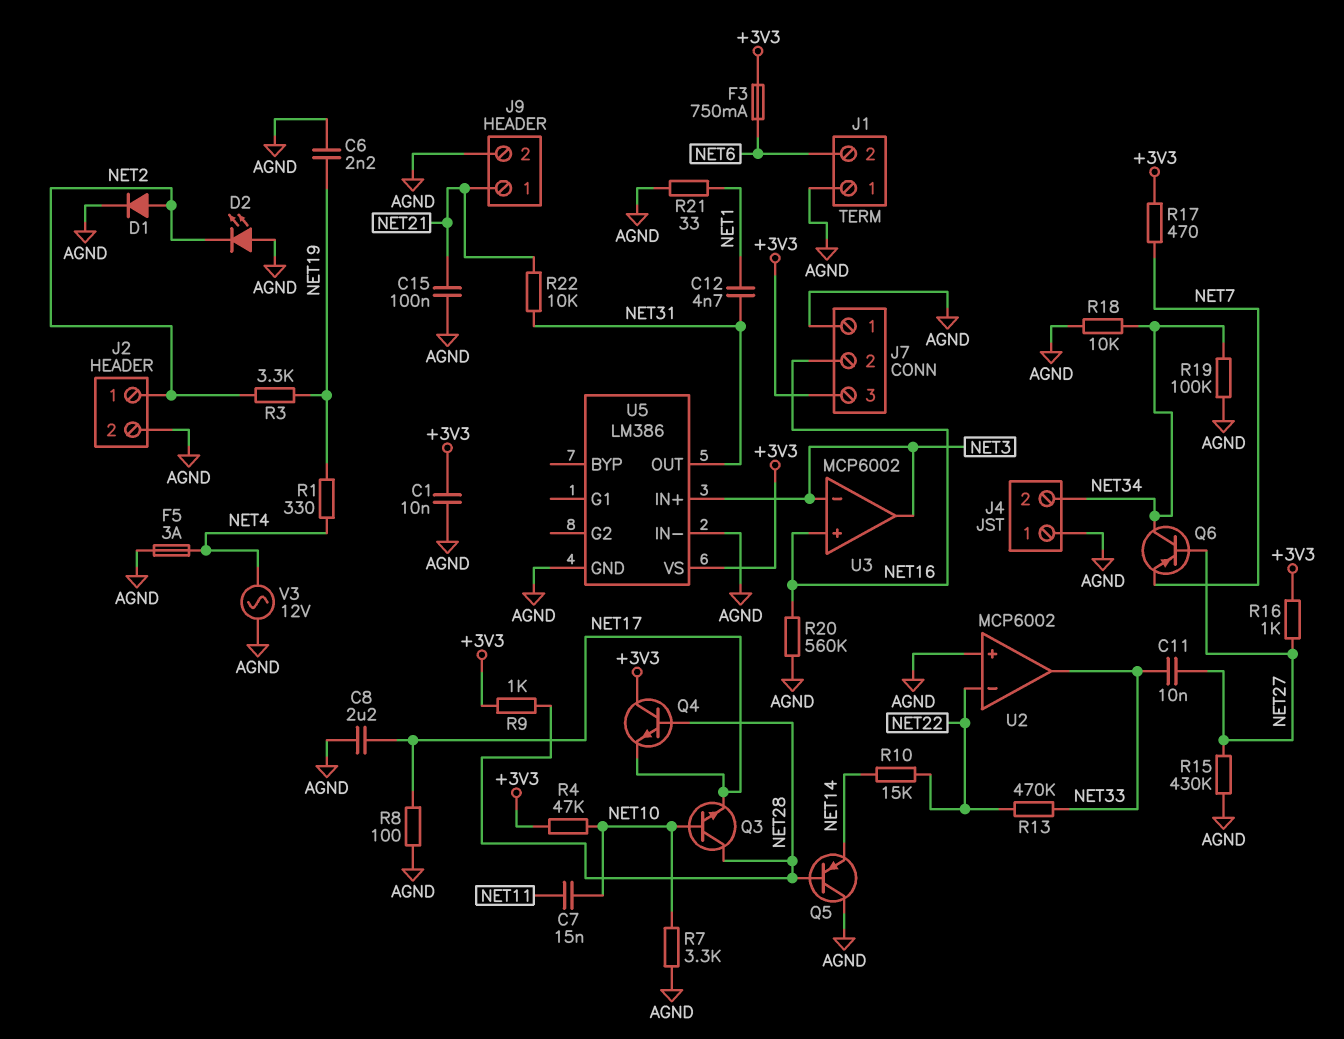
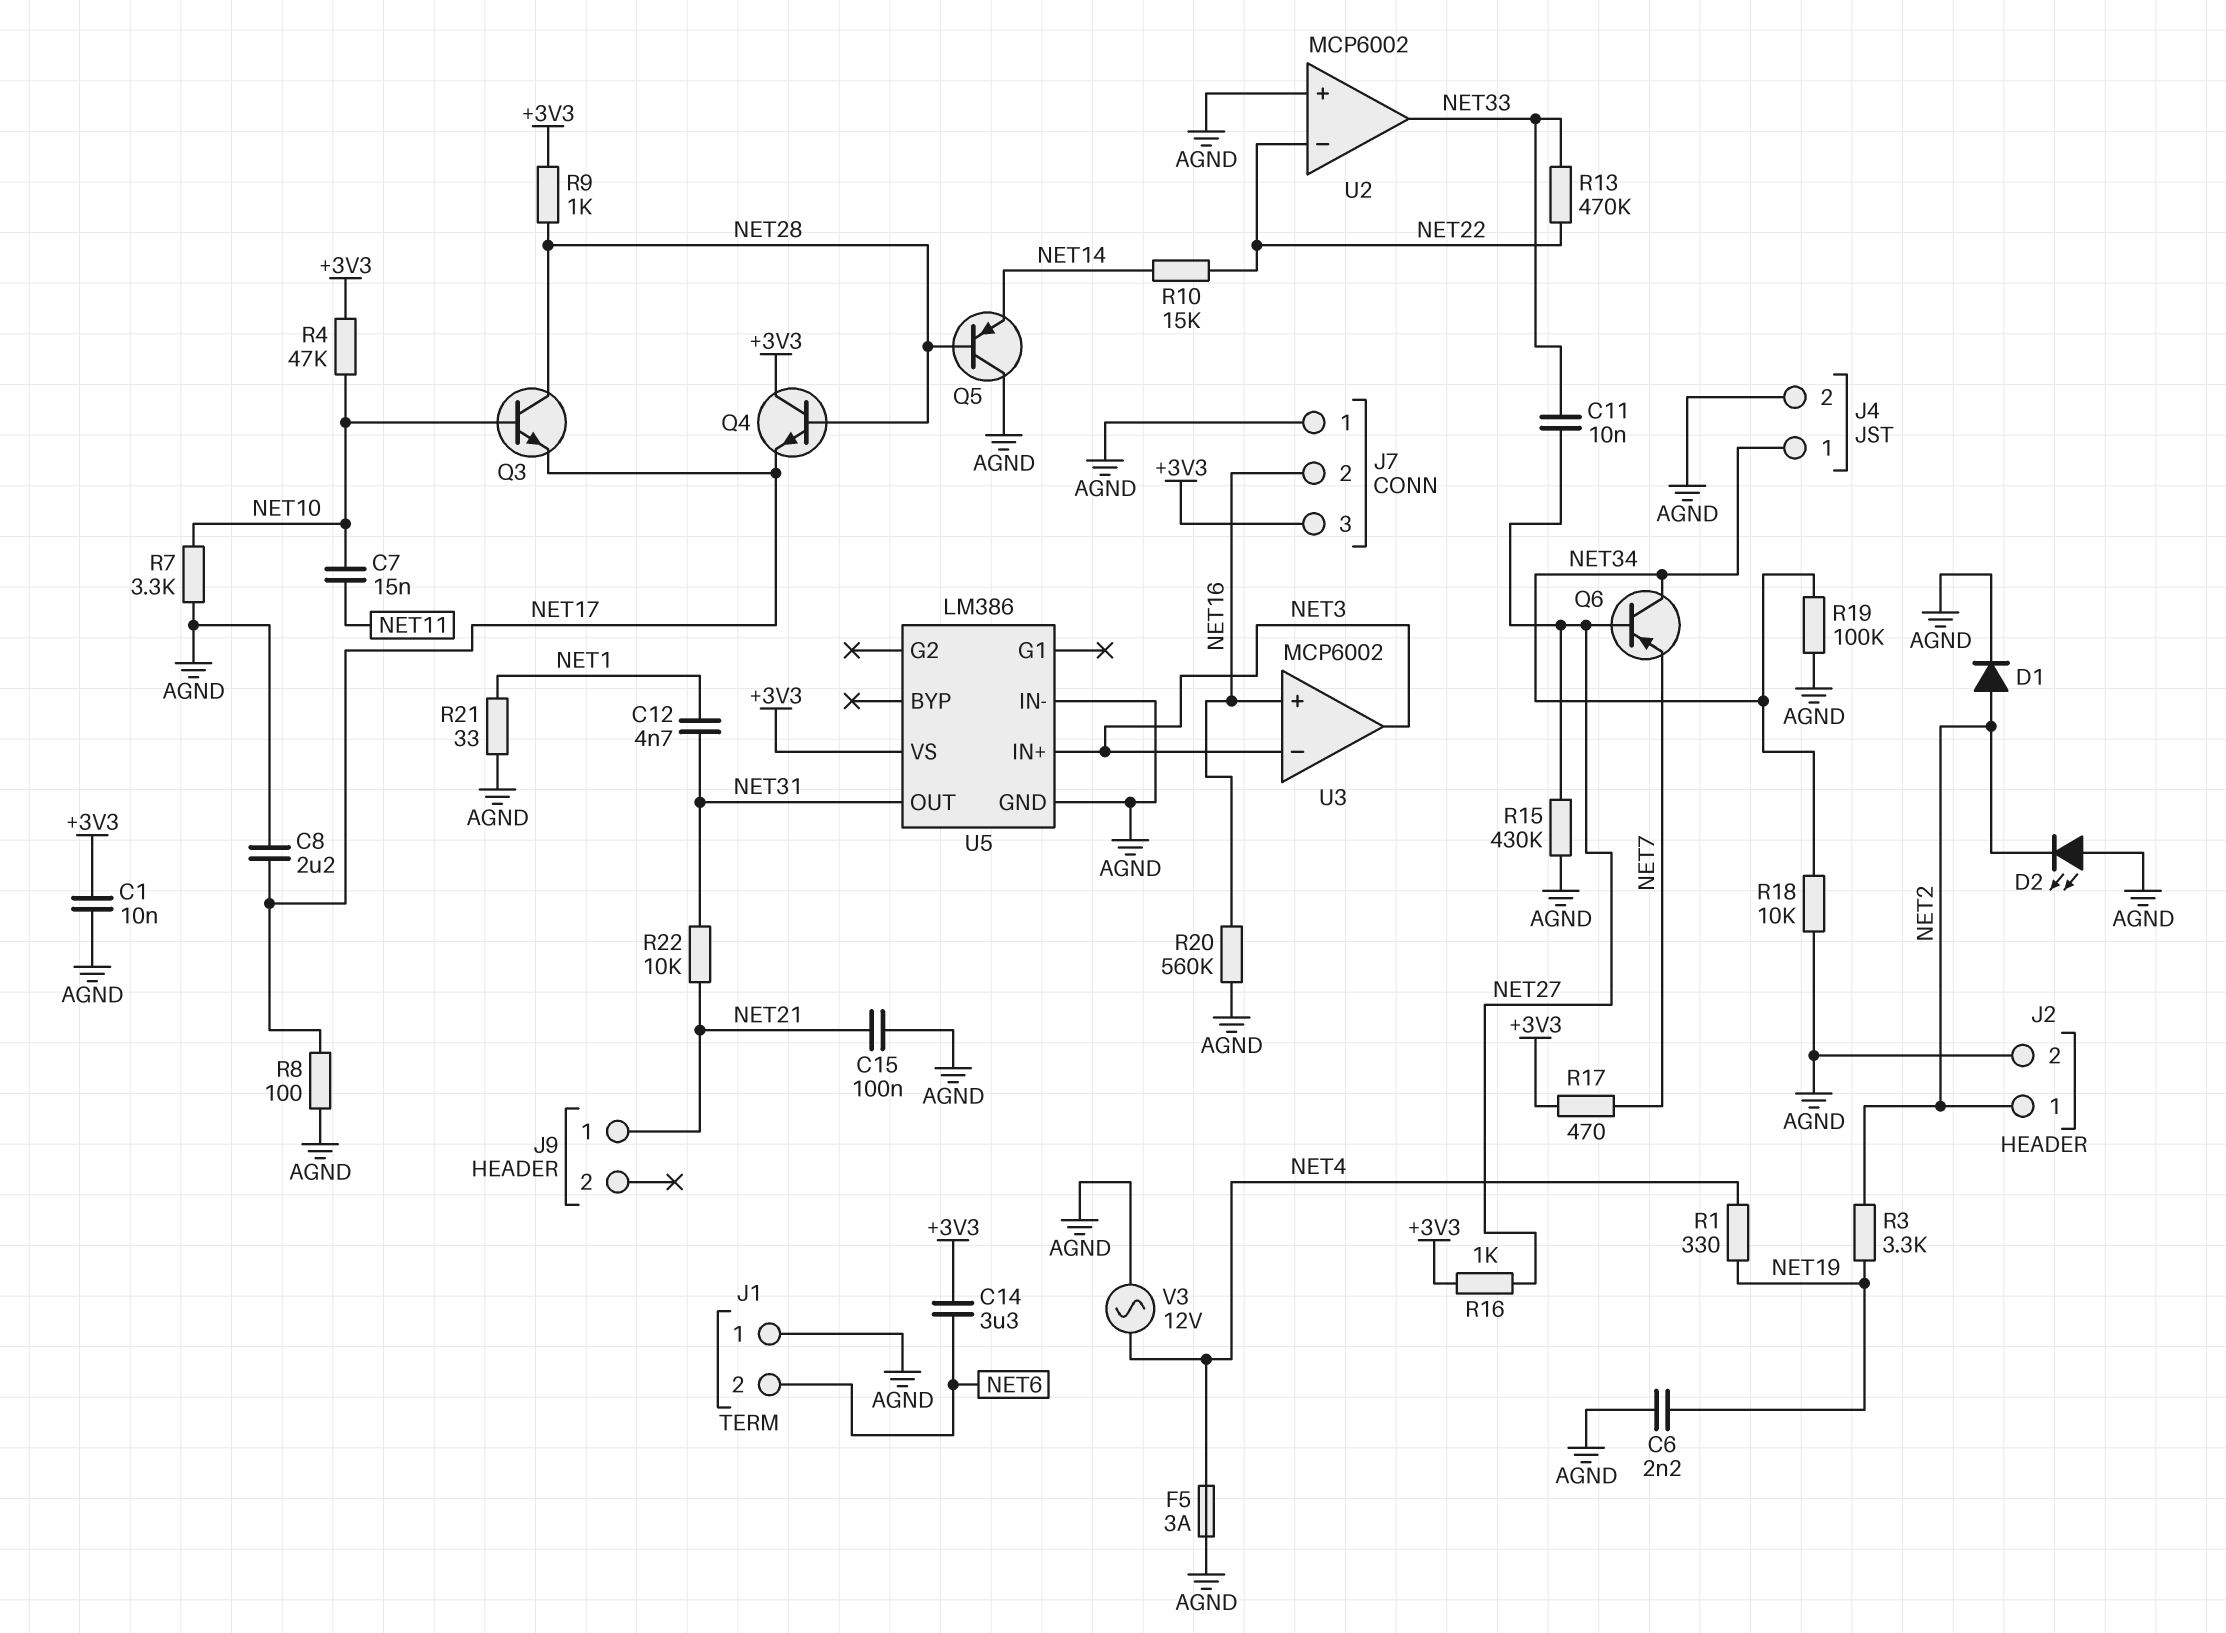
C14: none -> 3.3uF (+3V3, NET6)
F3: 750mA (+3V3, NET6) -> none
J4 pin 1: AGND -> NET34
J4 pin 2: NET34 -> AGND
J9 pin 2: AGND -> none

